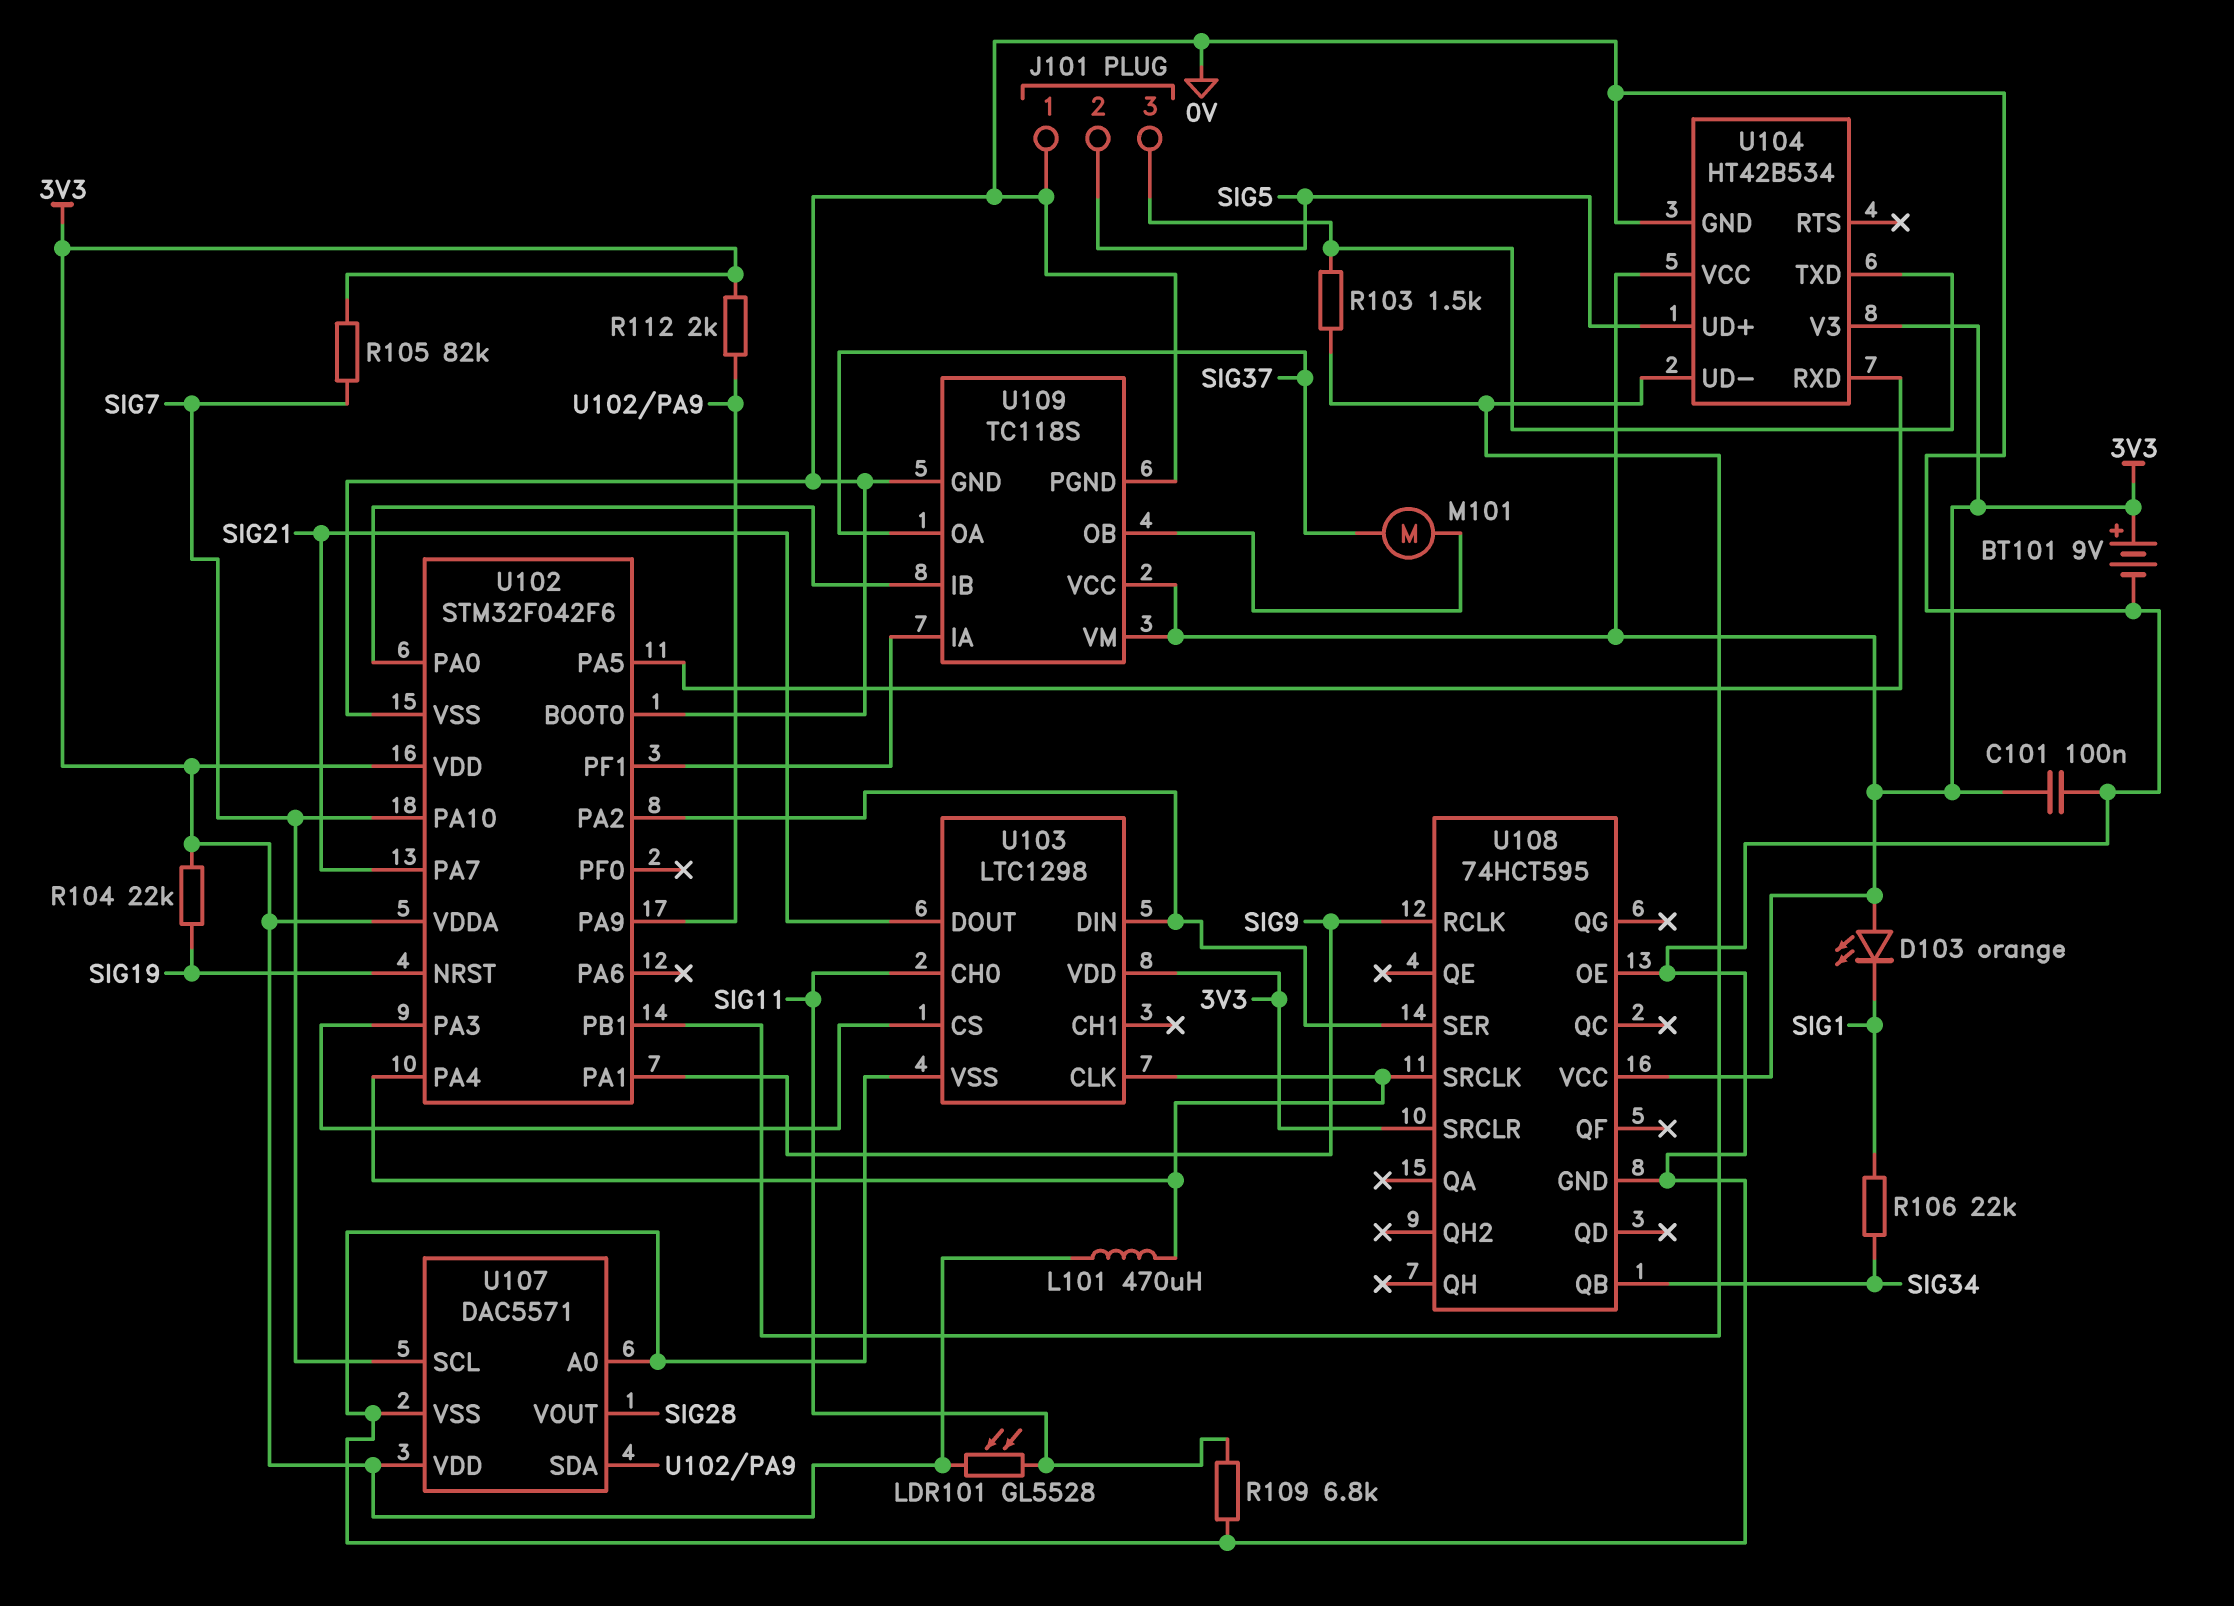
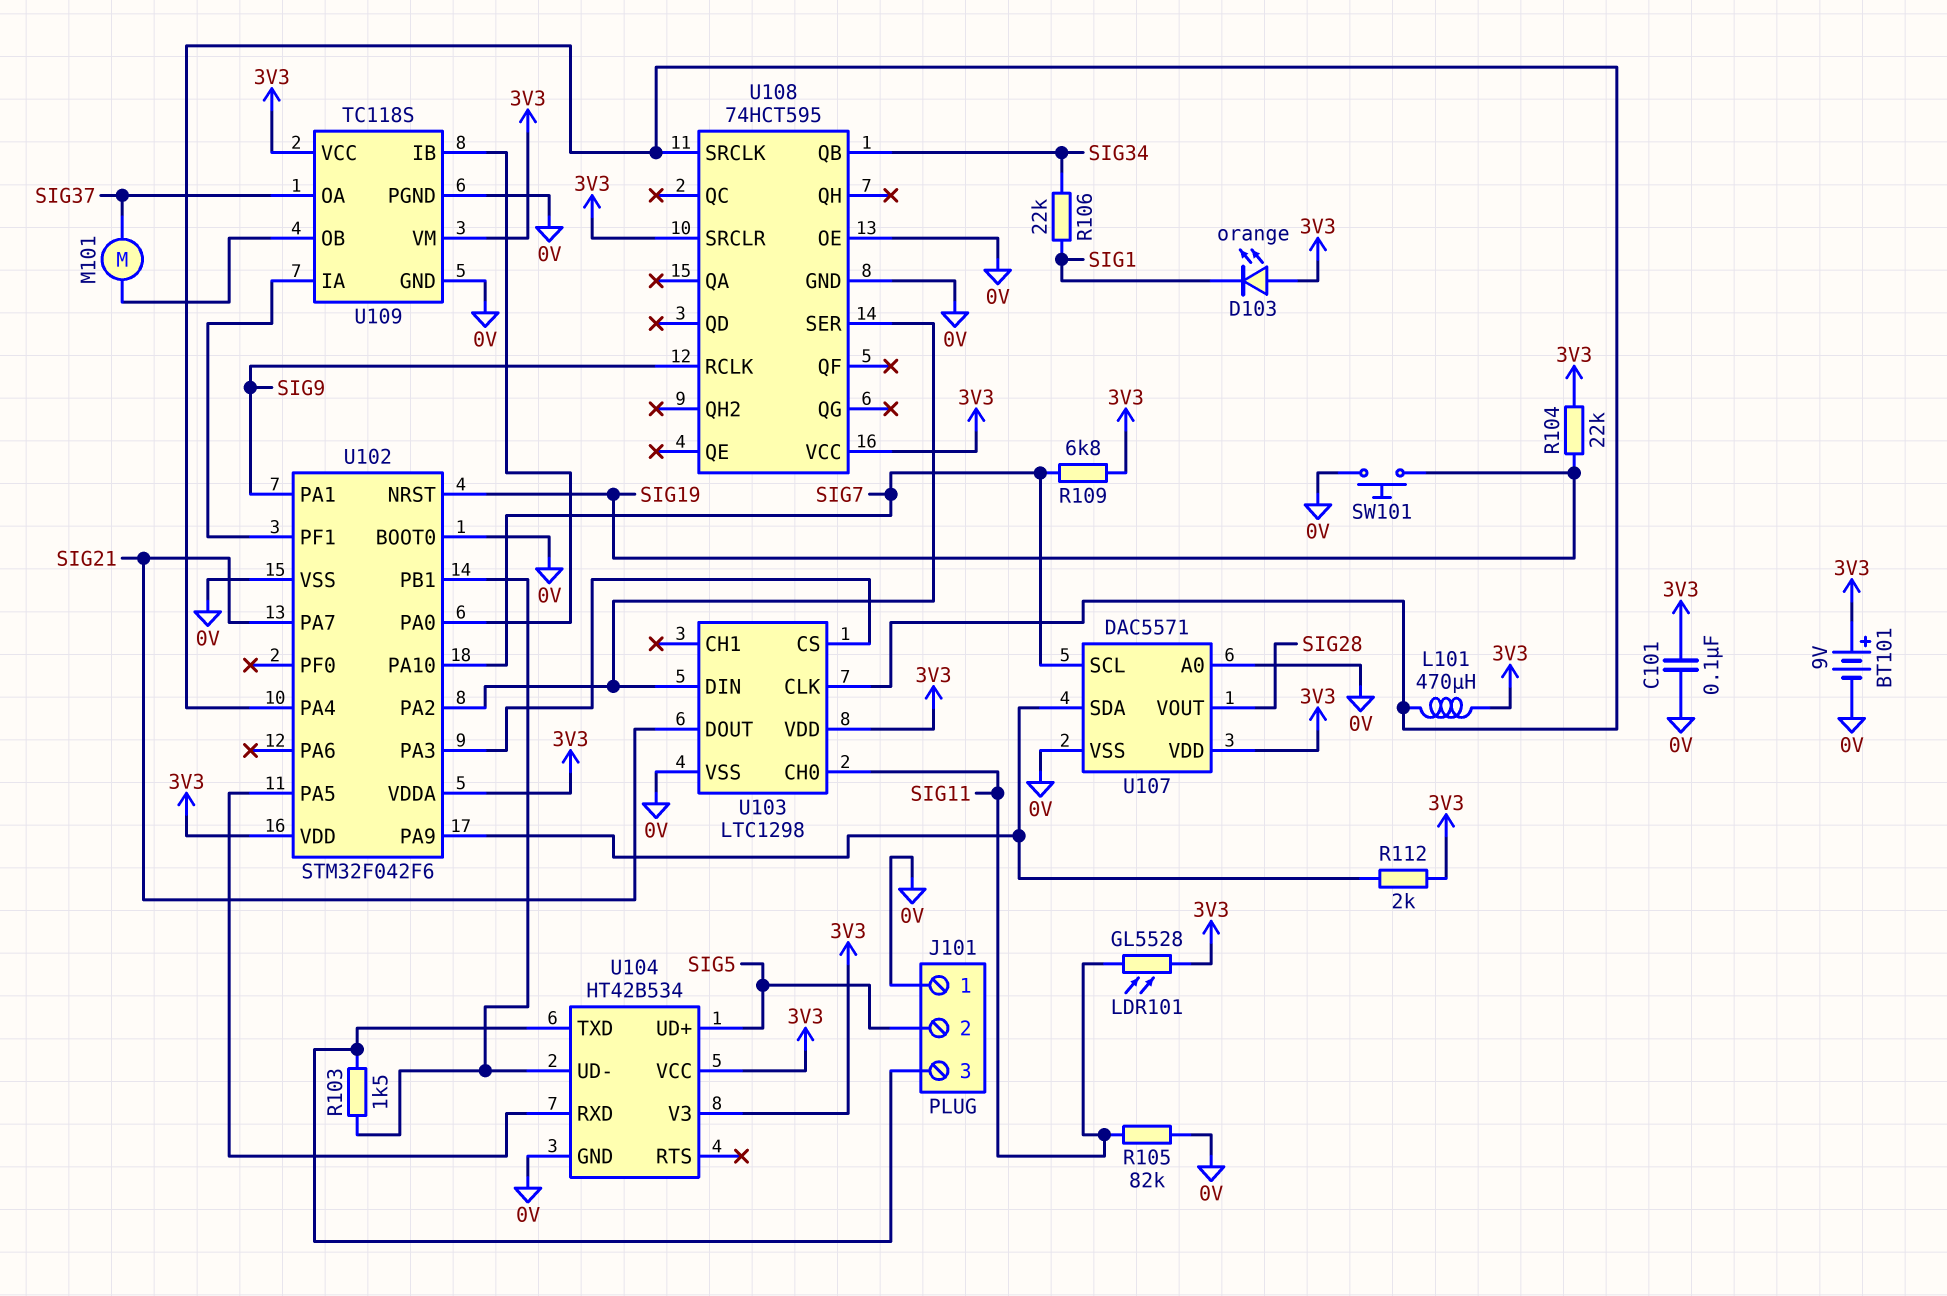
R105: 82k (3V3, SIG7) -> 82k (0V, SIG11)
R109: 6.8k (0V, SIG11) -> 6.8k (3V3, SIG7)
SW101: none -> button (0V, SIG19)

